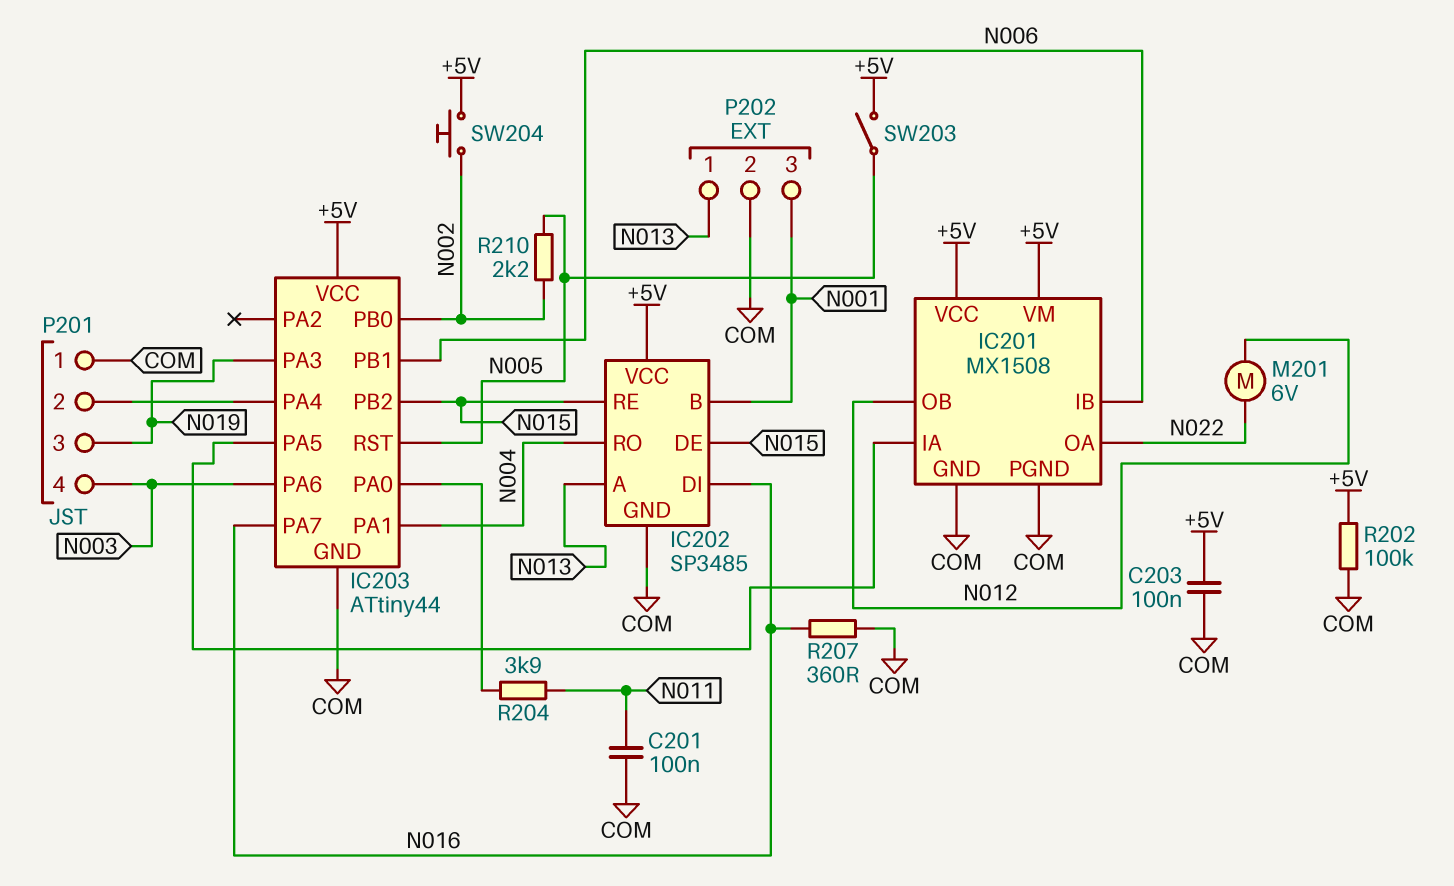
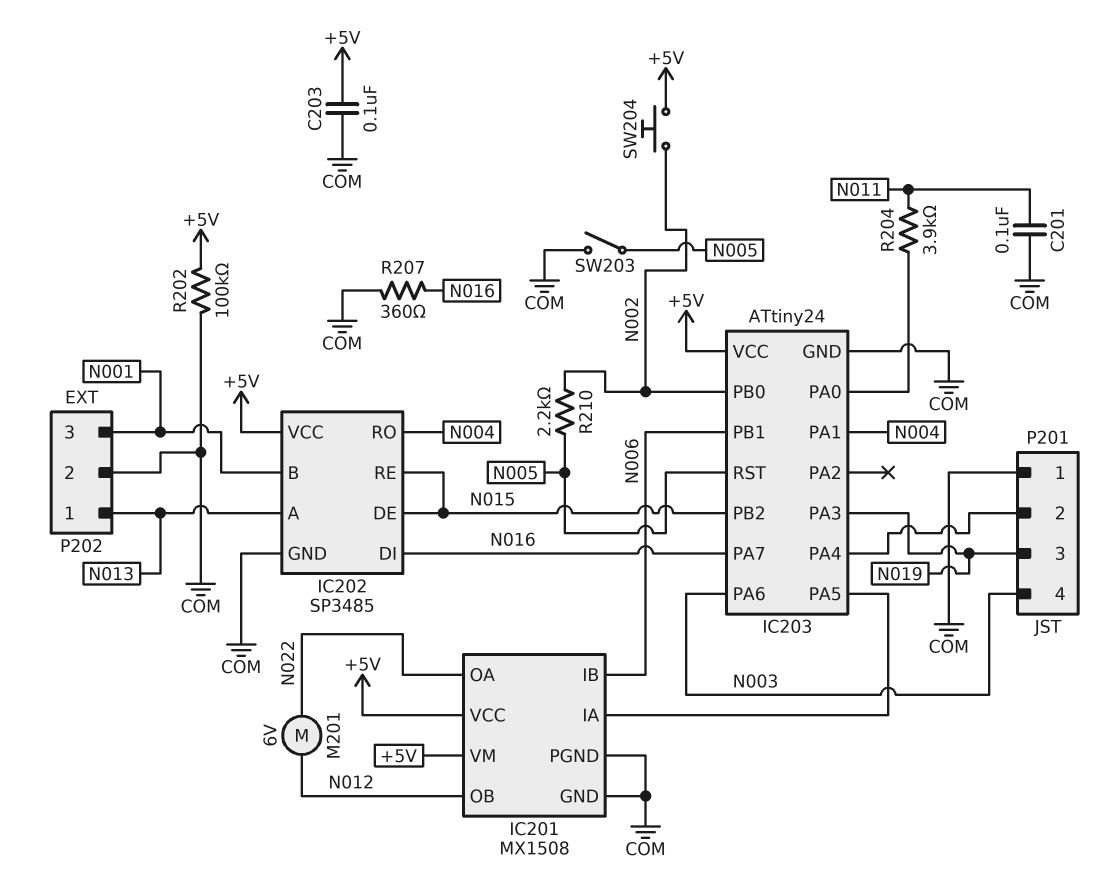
IC203: ATtiny44 -> ATtiny24
SW203: switch (+5V, N005) -> switch (COM, N005)

